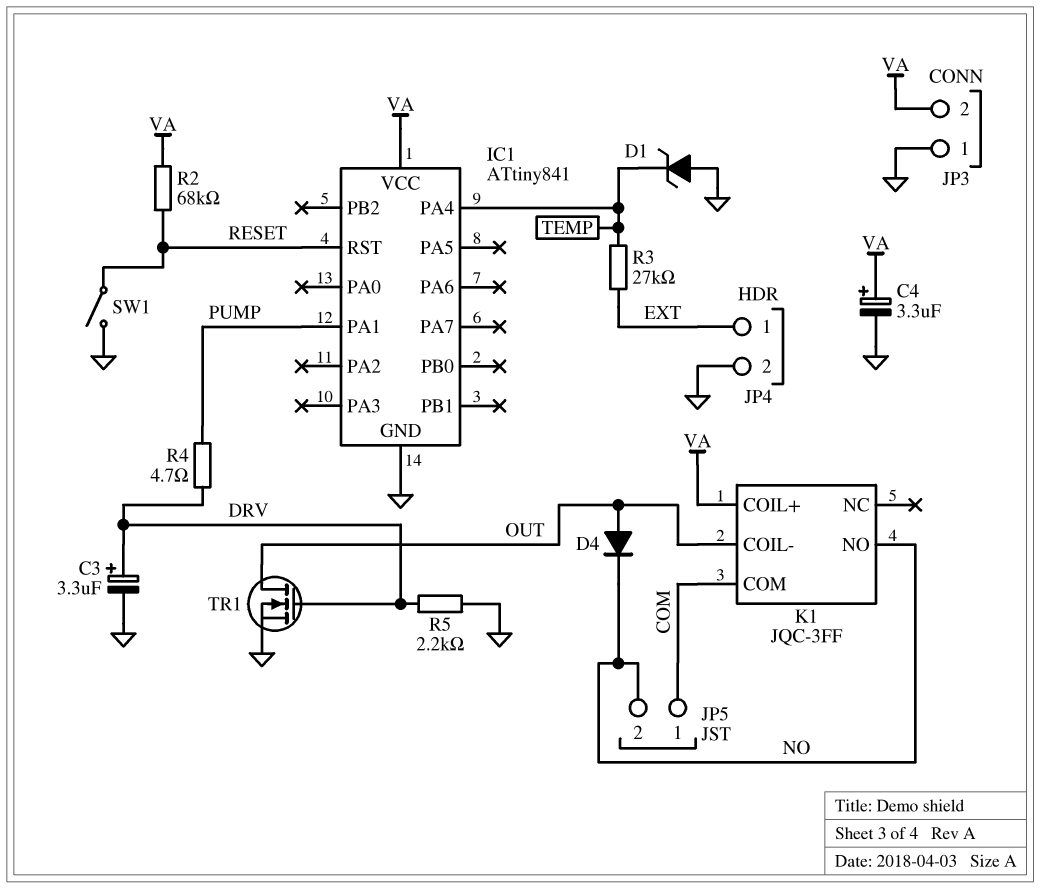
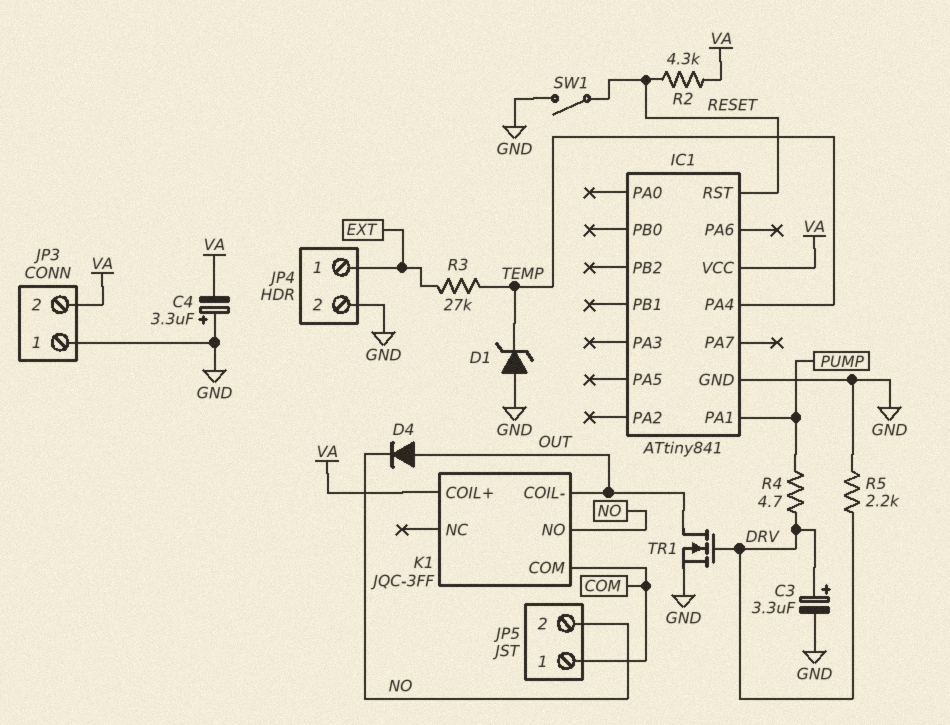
C4: 3.3uF (plus VA, minus GND) -> 3.3uF (plus GND, minus VA)
R2: 68k (RESET, VA) -> 4.3k (RESET, VA)

